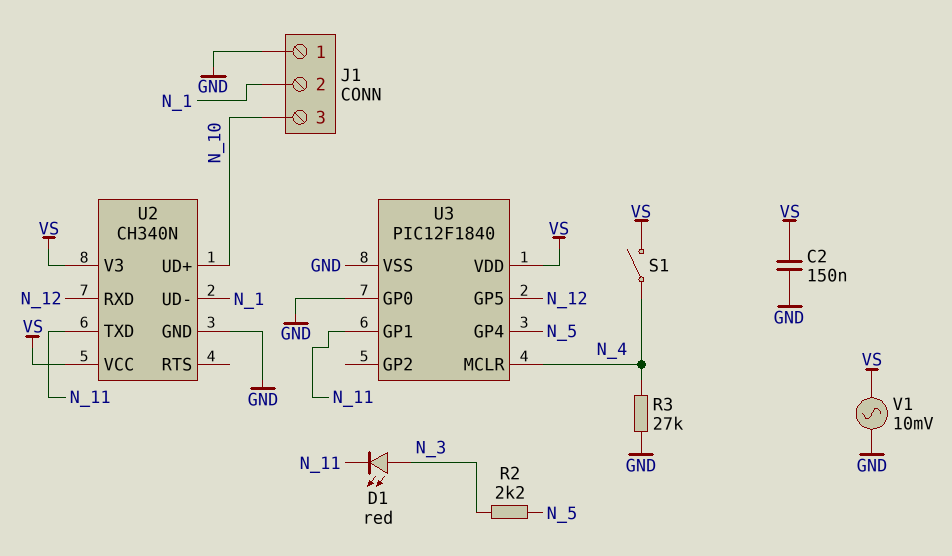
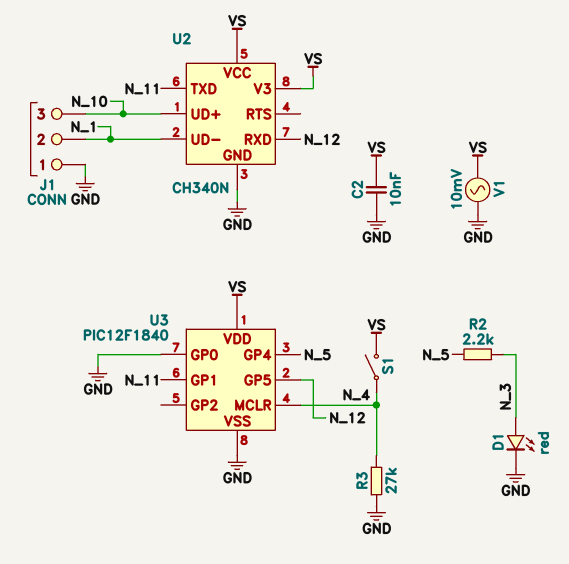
C2: 150nF (GND, VS) -> 10nF (GND, VS)
D1: LED red (A N_3, K N_11) -> LED red (A N_3, K GND)

